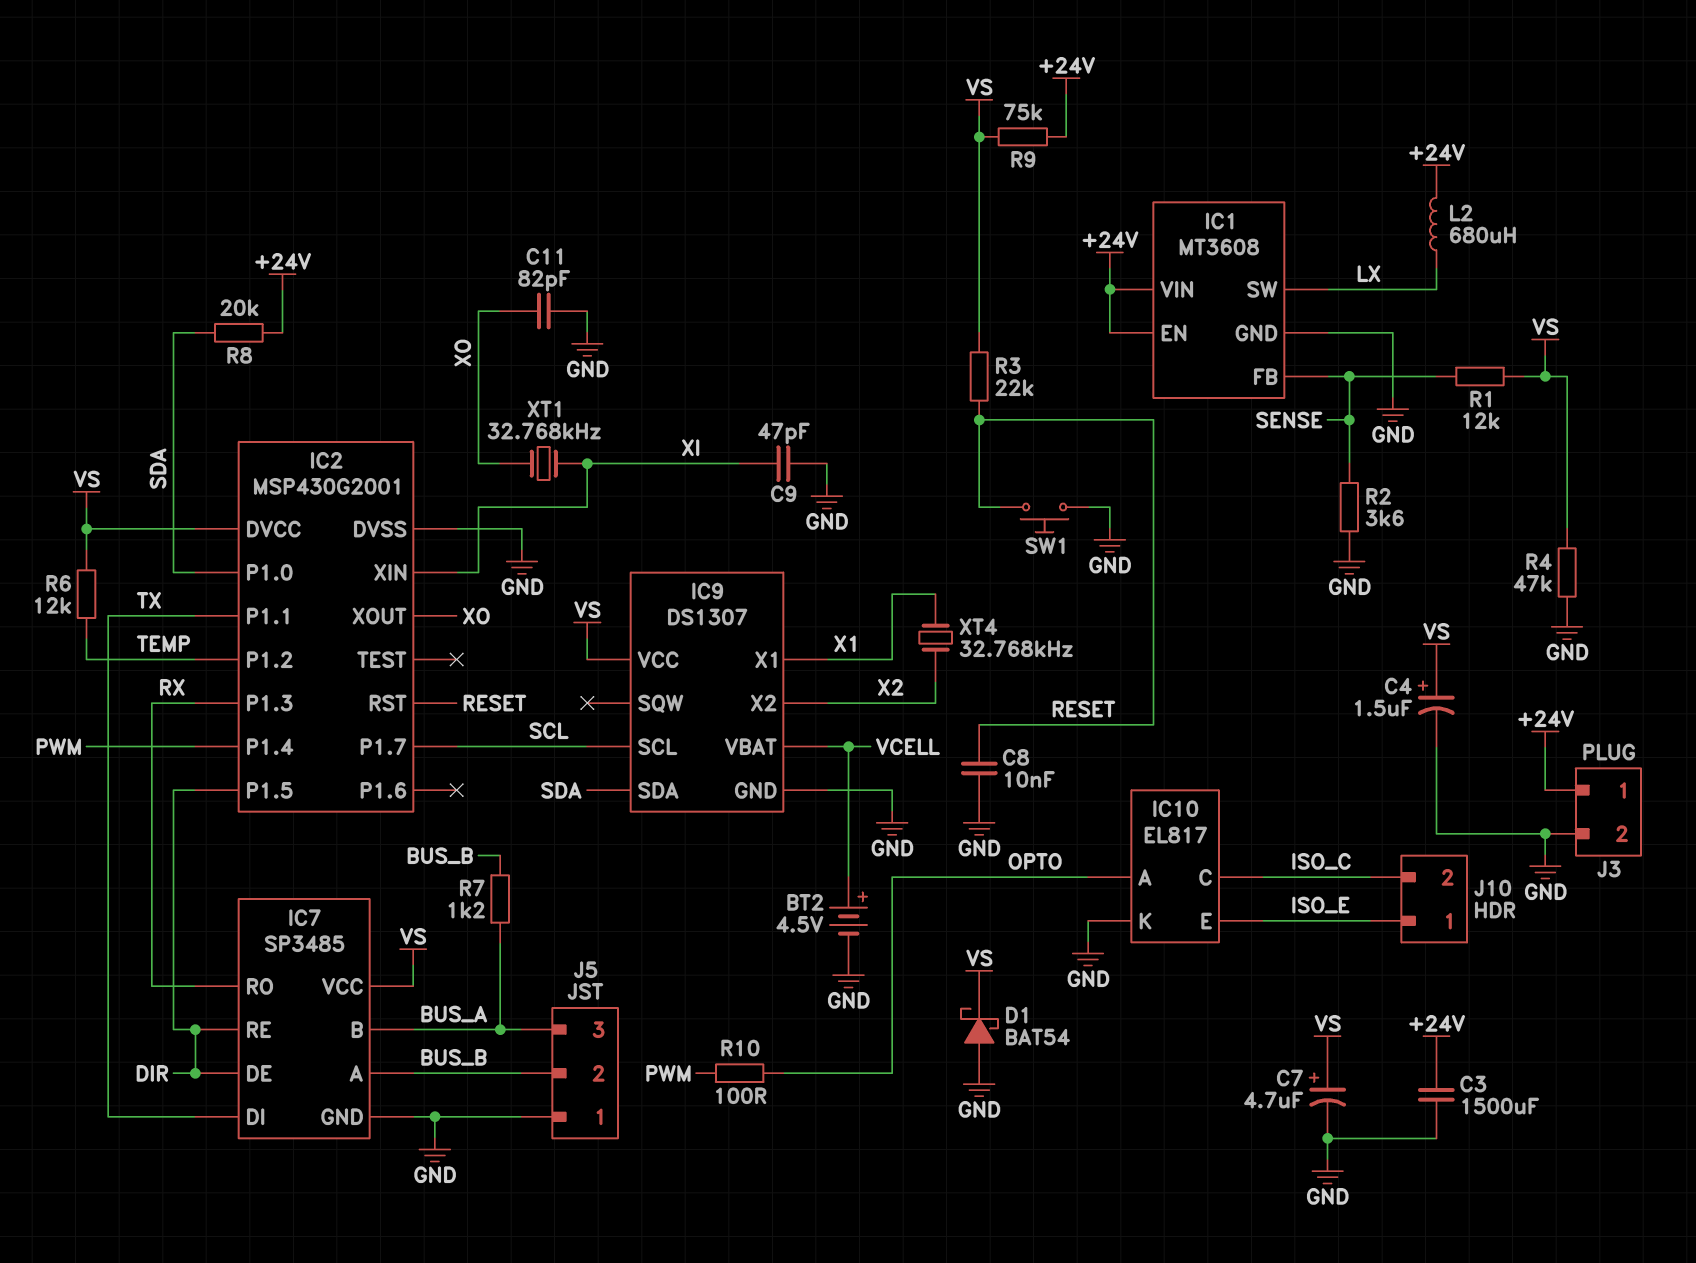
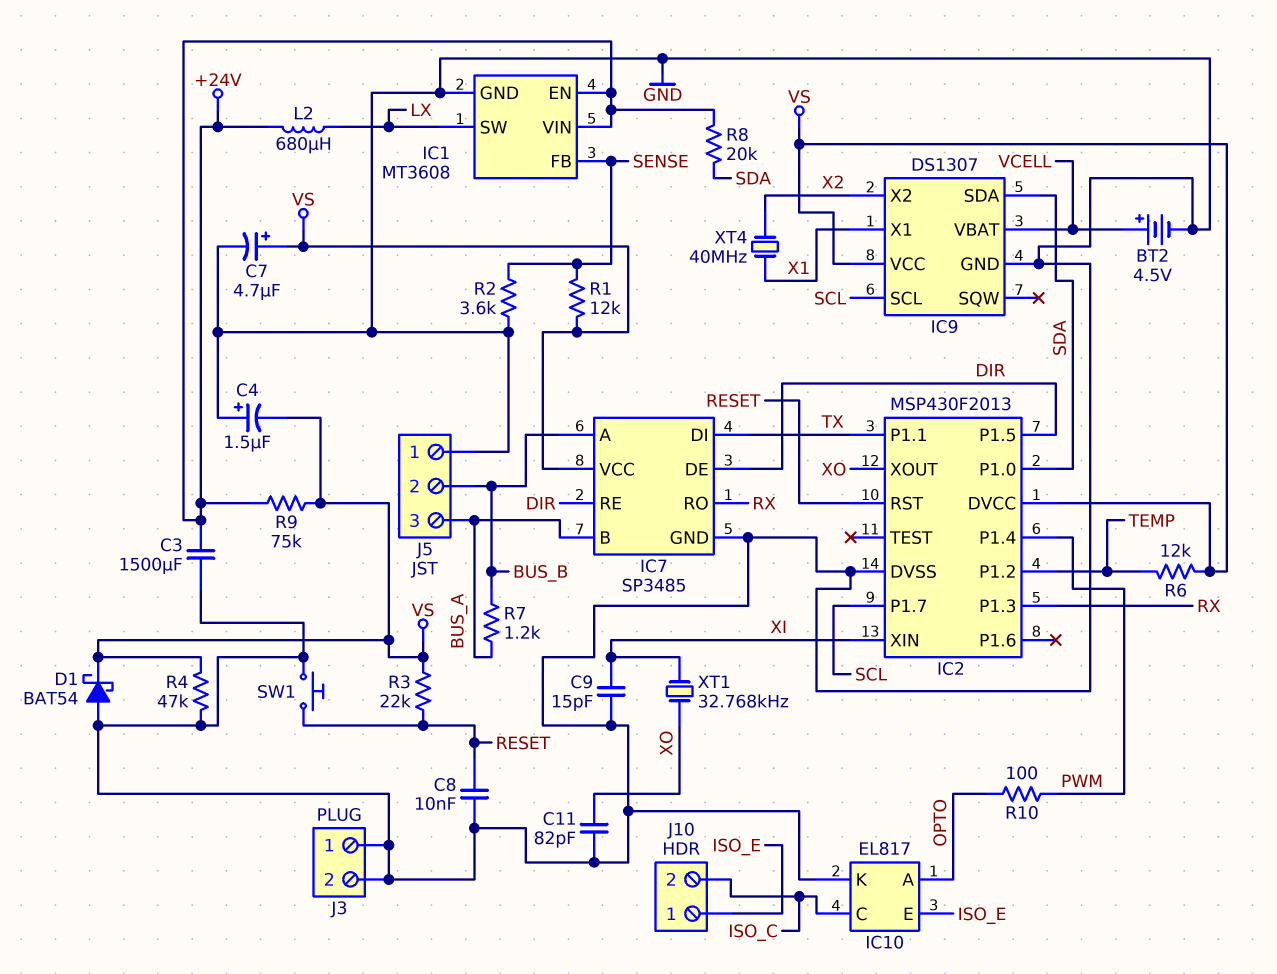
C4: 1.5uF (plus VS, minus GND) -> 1.5uF (plus GND, minus VS)
C9: 47pF (GND, XI) -> 15pF (GND, XI)
IC2: MSP430G2001 -> MSP430F2013
J3 pin 1: +24V -> GND
XT4: 32.768kHz (X1, X2) -> 40MHz (X1, X2)

